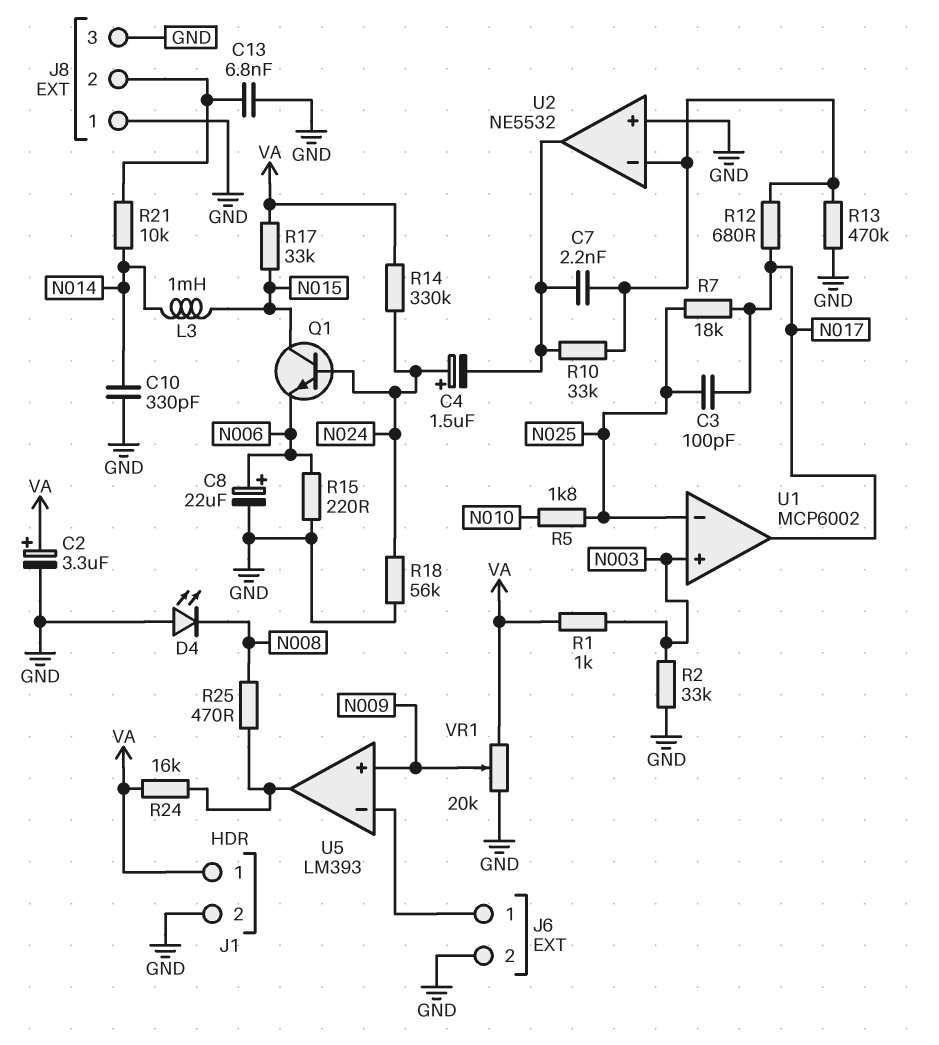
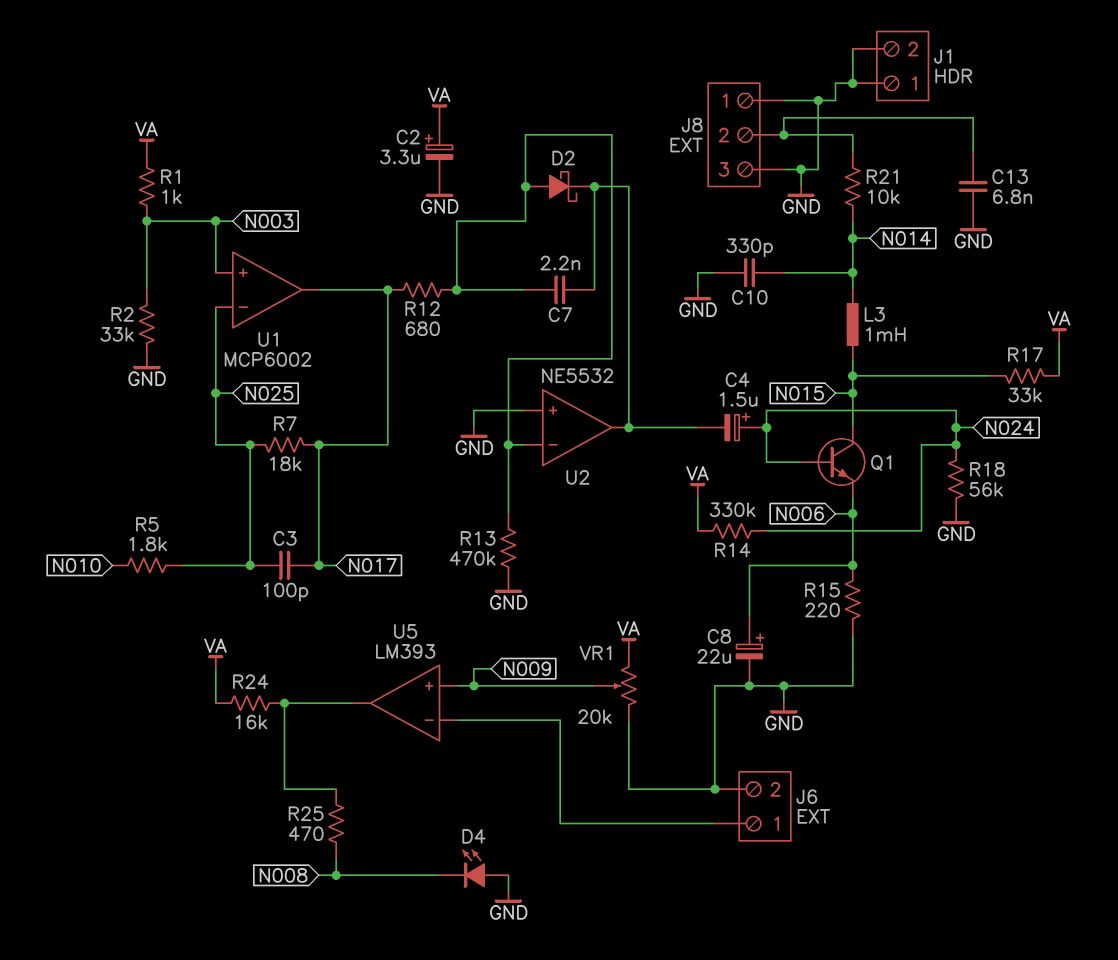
D2: none -> schottky (A U2/in-, K U2/out)
J1 pin 1: VA -> GND
R10: 33k (U2/in-, U2/out) -> none

